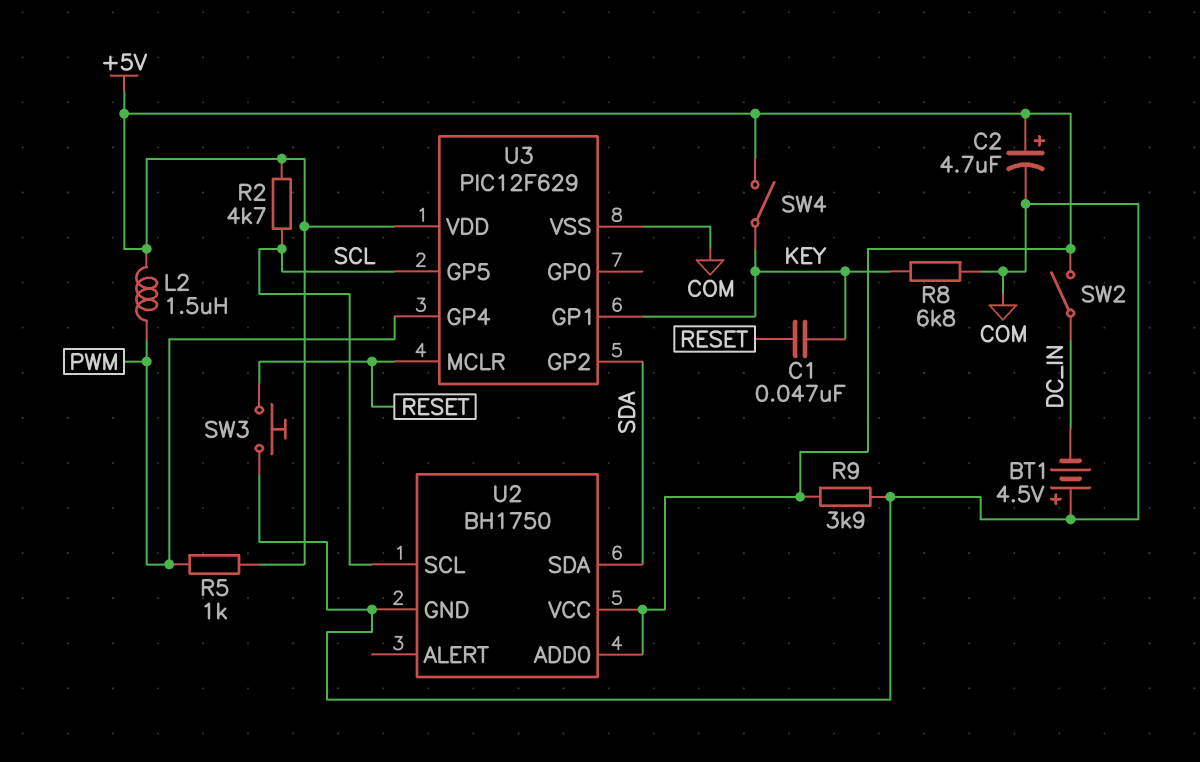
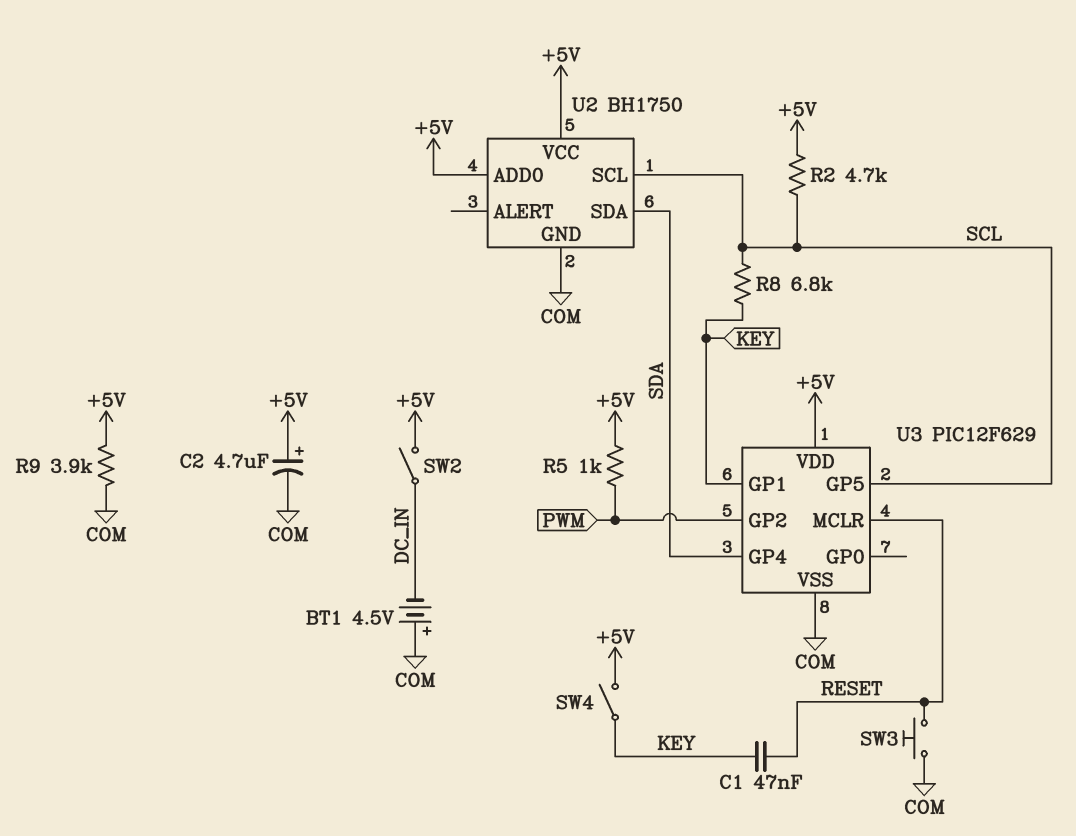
L2: 1.5uH (+5V, PWM) -> none
R8: 6.8k (COM, KEY) -> 6.8k (KEY, SCL)
U3 pin GP2: SDA -> PWM
U3 pin GP4: PWM -> SDA

